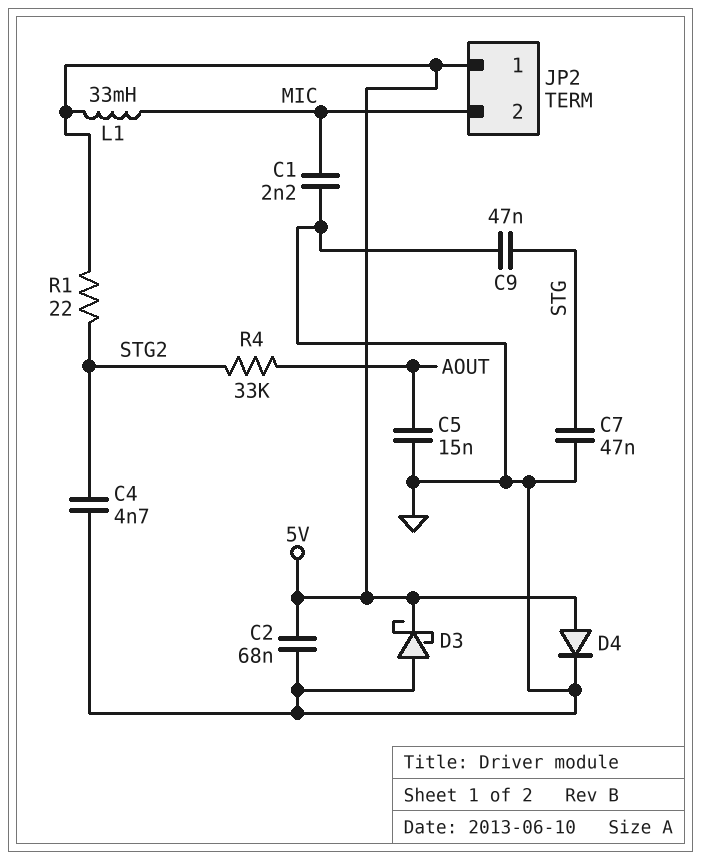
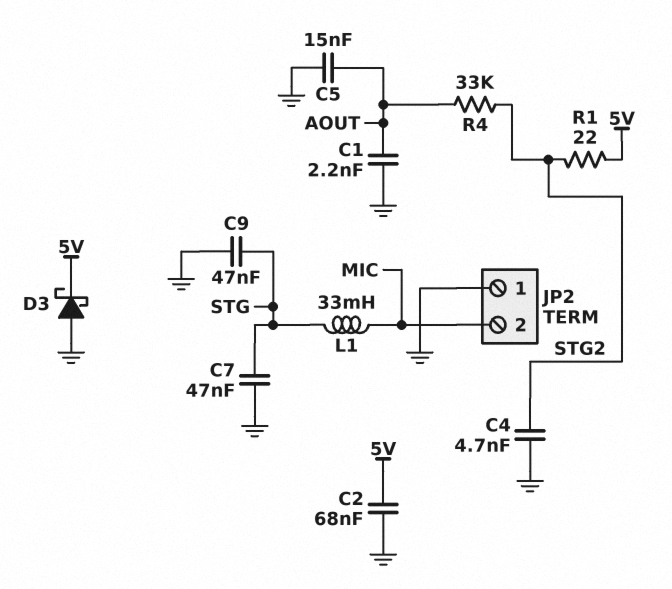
C1: 2.2nF (GND, MIC) -> 2.2nF (AOUT, GND)
D4: diode (A 5V, K GND) -> none
JP2 pin 1: 5V -> GND
L1: 33mH (5V, MIC) -> 33mH (MIC, STG)

